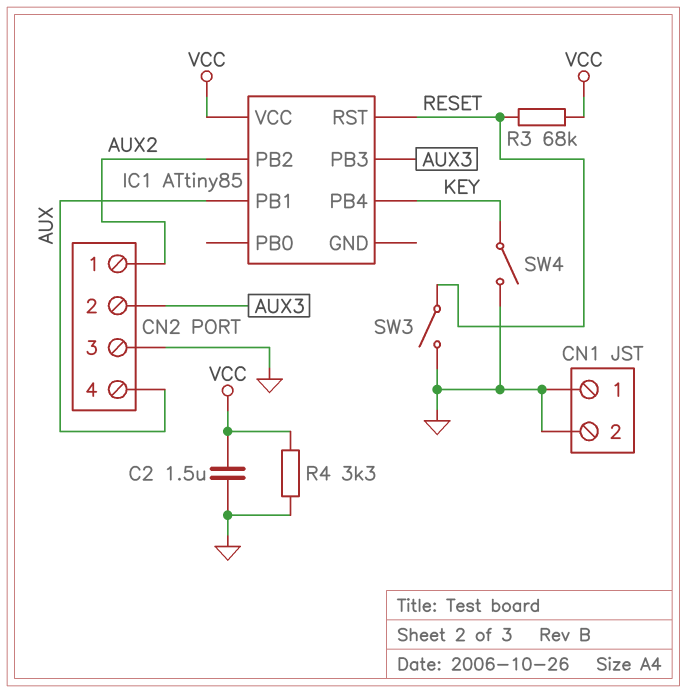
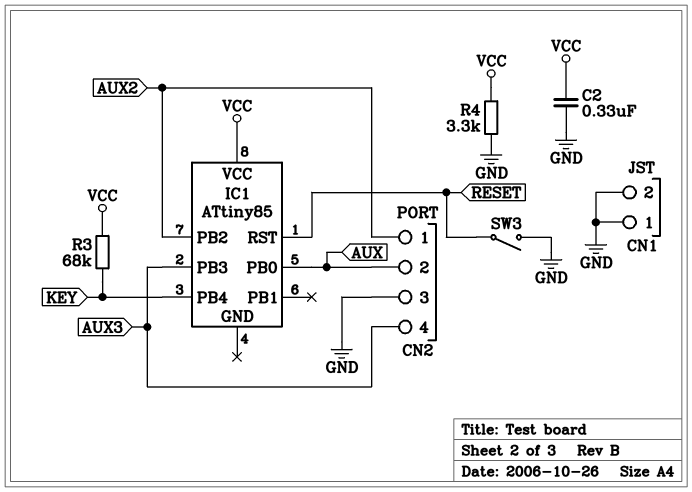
C2: 1.5uF (GND, VCC) -> 330nF (GND, VCC)
CN2 pin 2: AUX3 -> AUX
CN2 pin 4: AUX -> AUX3
IC1 pin PB0: none -> AUX
IC1 pin PB1: AUX -> none
R3: 68k (RESET, VCC) -> 68k (KEY, VCC)
SW4: switch (GND, KEY) -> none

